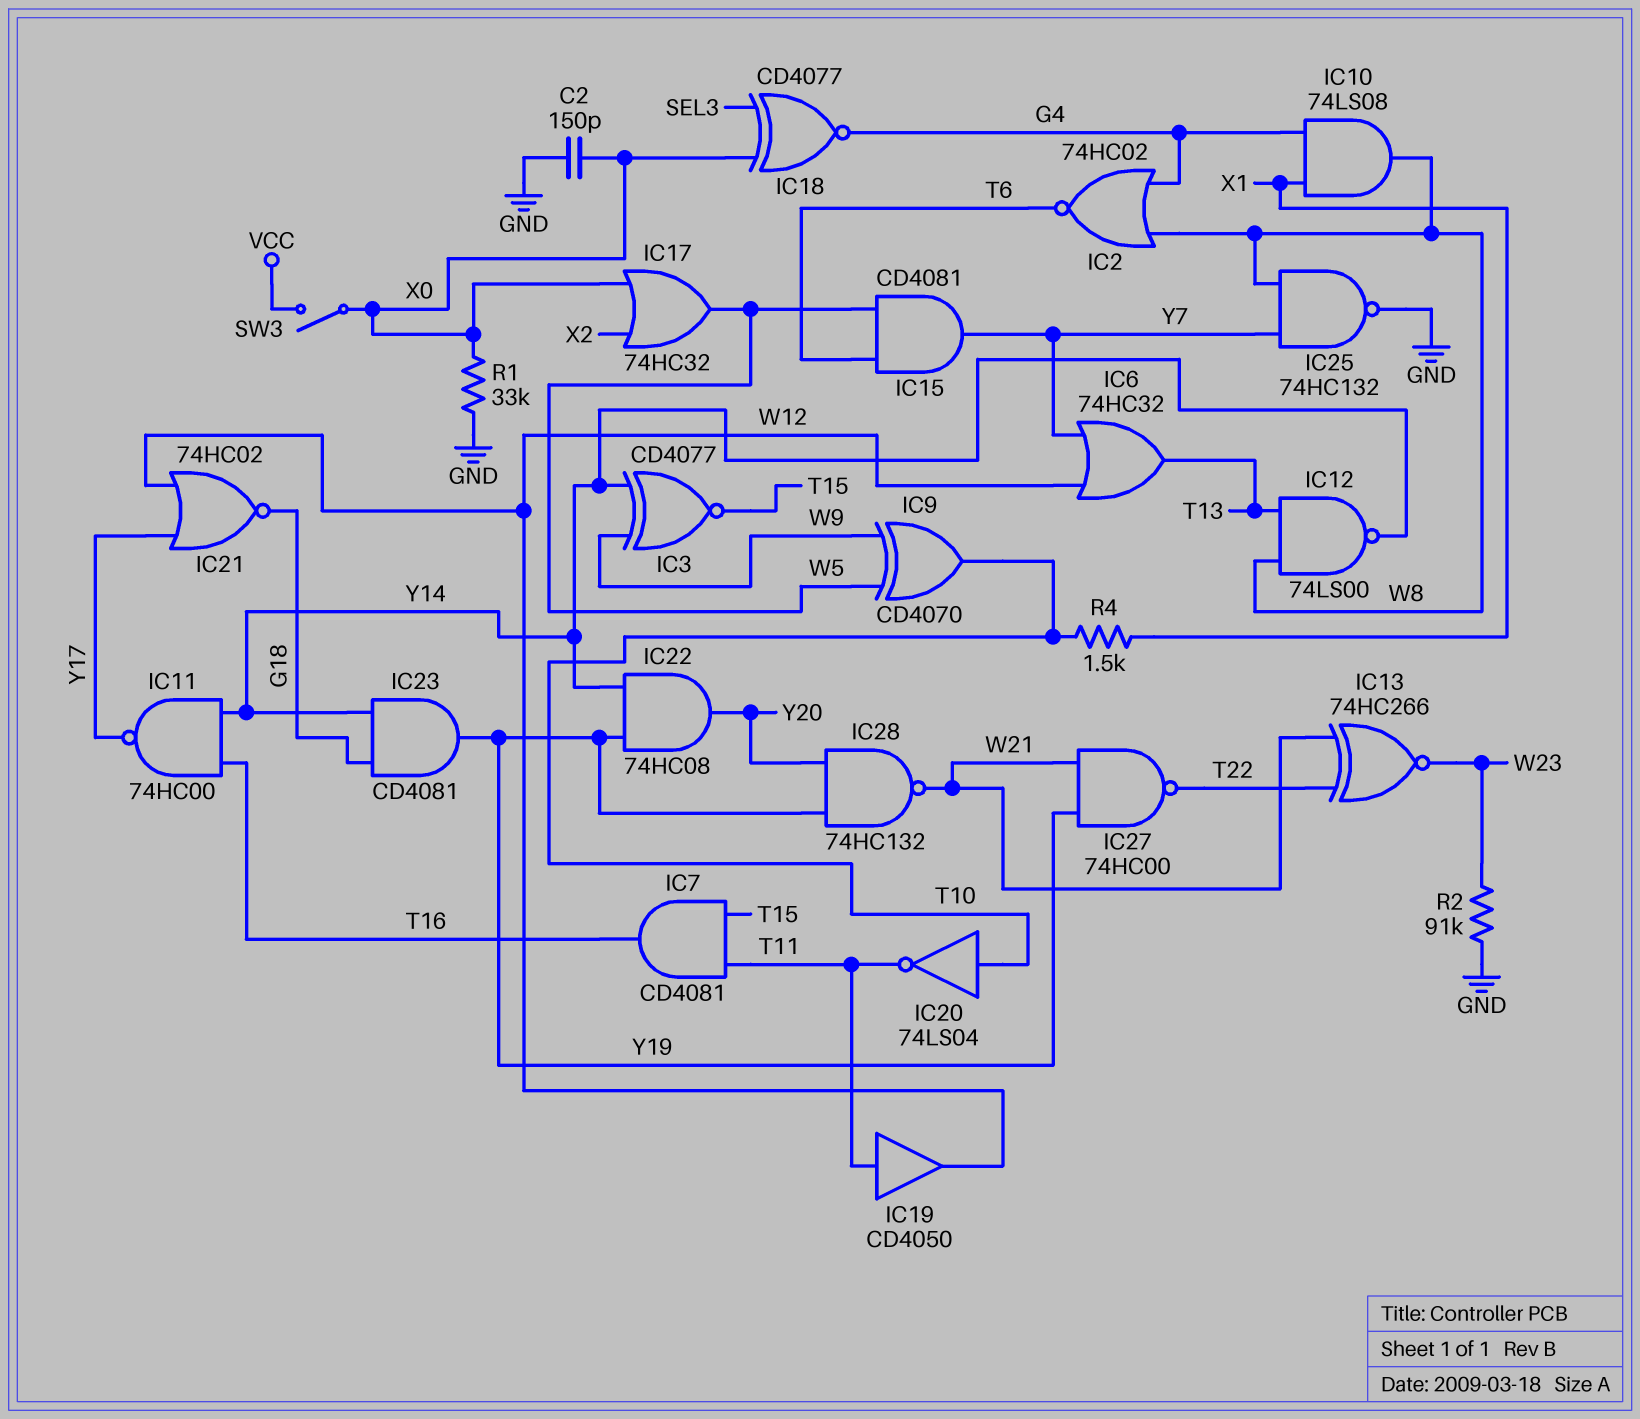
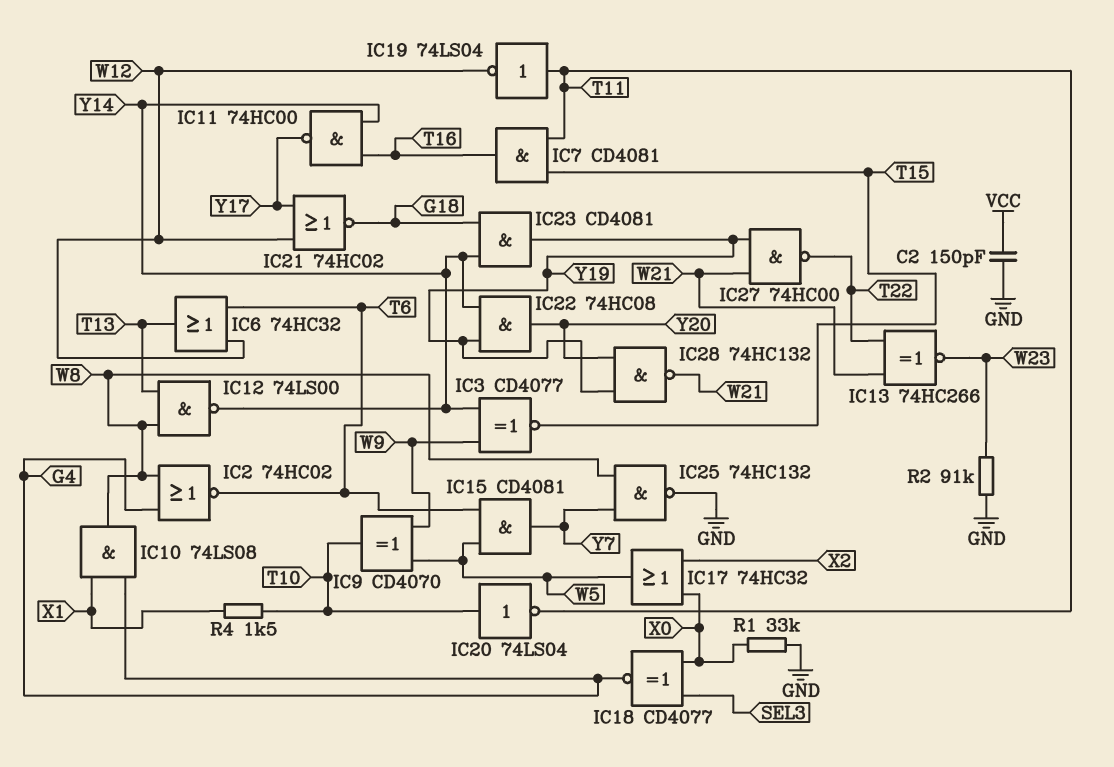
C2: 150pF (GND, X0) -> 150pF (GND, VCC)
IC6: OR 74HC32 (in W12, in Y7, out T13) -> OR 74HC32 (in T6, in W12, out T13)
IC19: buffer CD4050 (in T11, out W12) -> NOT 74LS04 (in T11, out W12)
SW3: switch (VCC, X0) -> none

